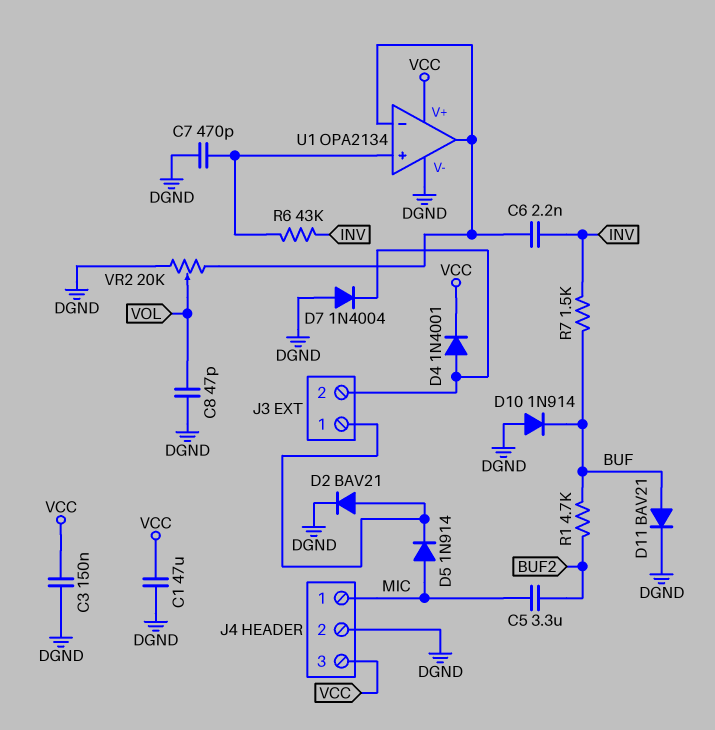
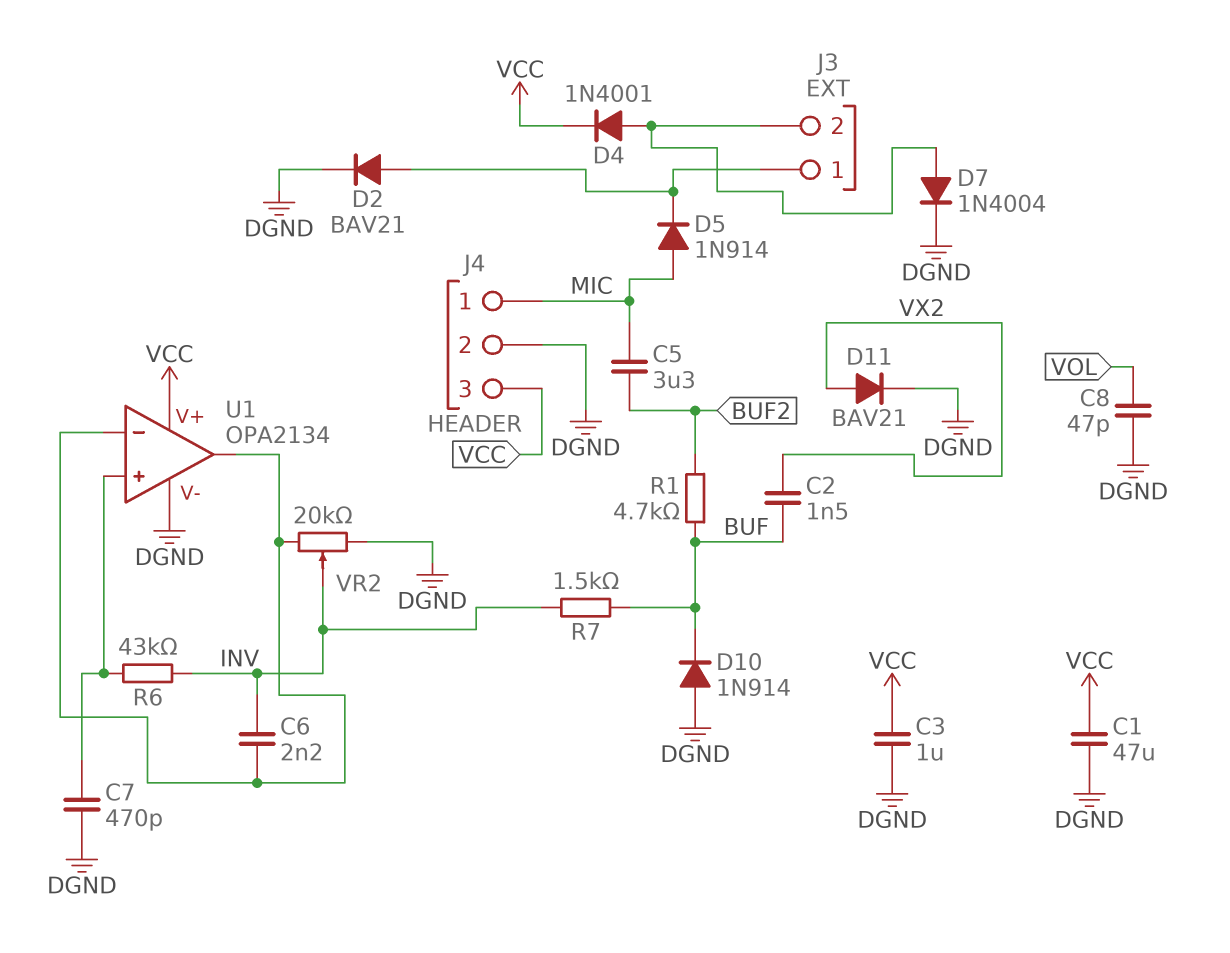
C2: none -> 1.5nF (BUF, VX2)
C3: 150nF (DGND, VCC) -> 1uF (DGND, VCC)
D7: diode 1N4004 (A DGND, K J3/2) -> diode 1N4004 (A J3/2, K DGND)
D11: diode BAV21 (A BUF, K DGND) -> diode BAV21 (A VX2, K DGND)
VR2: 20k (DGND, U1/in-, wiper VOL) -> 20k (DGND, U1/in-, wiper INV)

